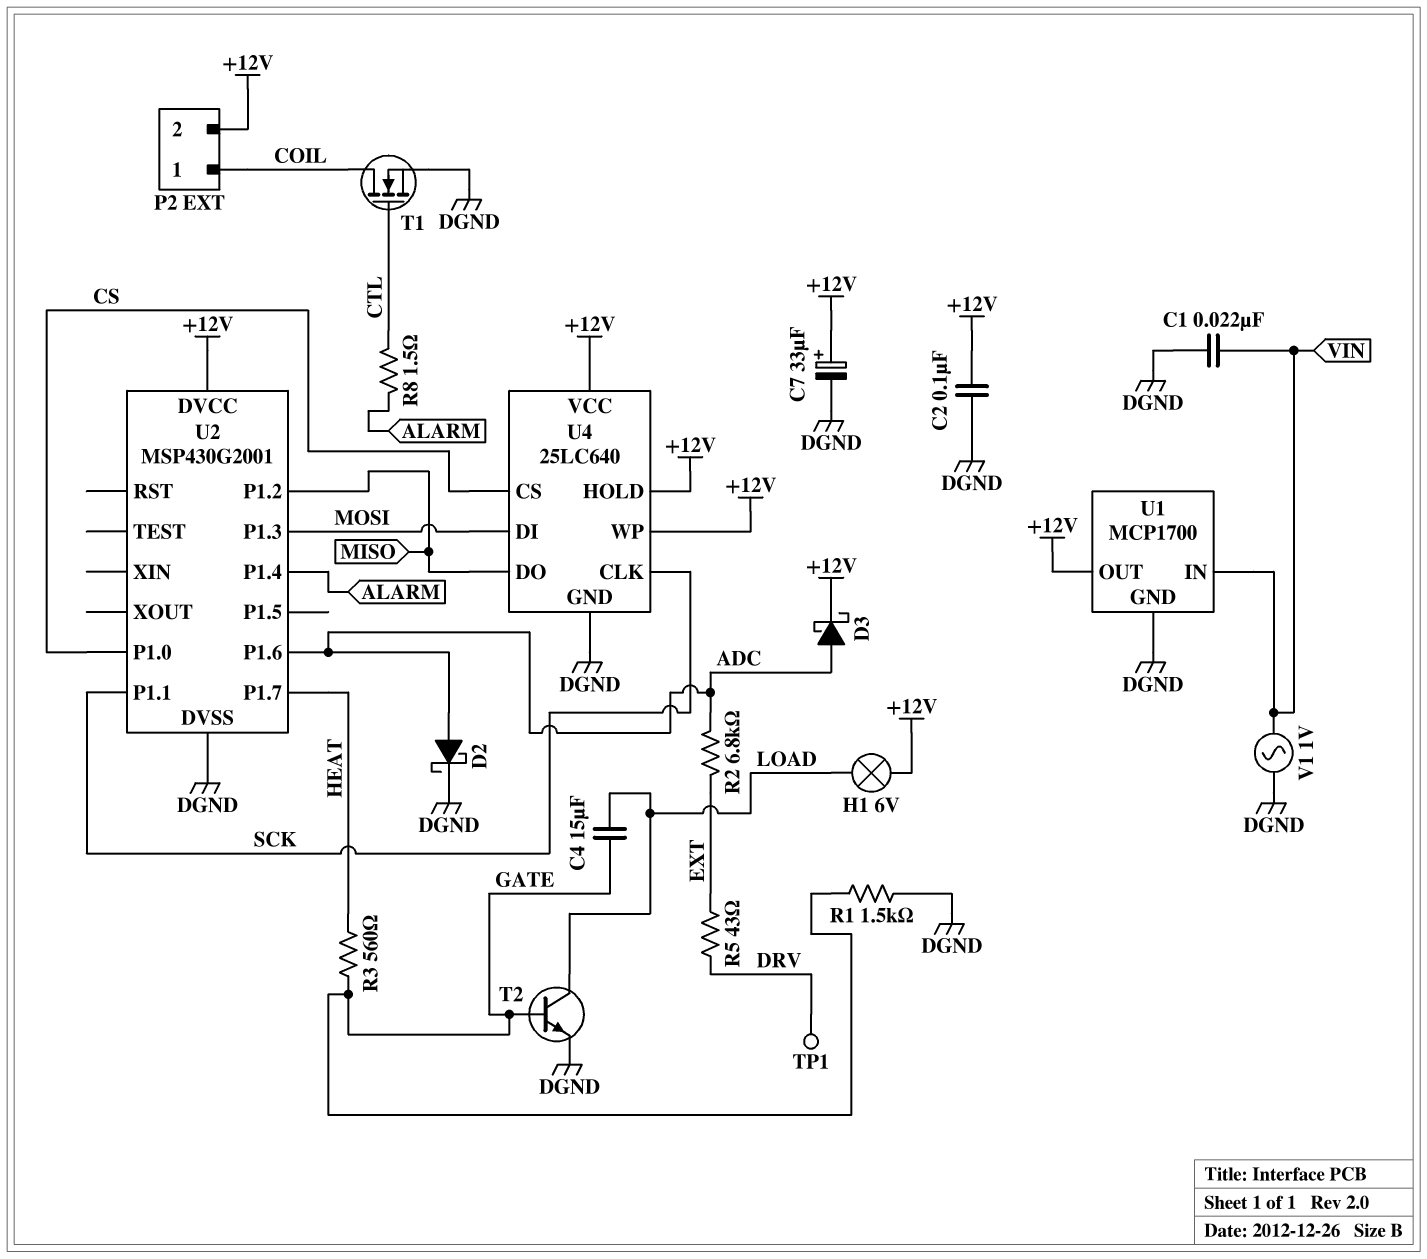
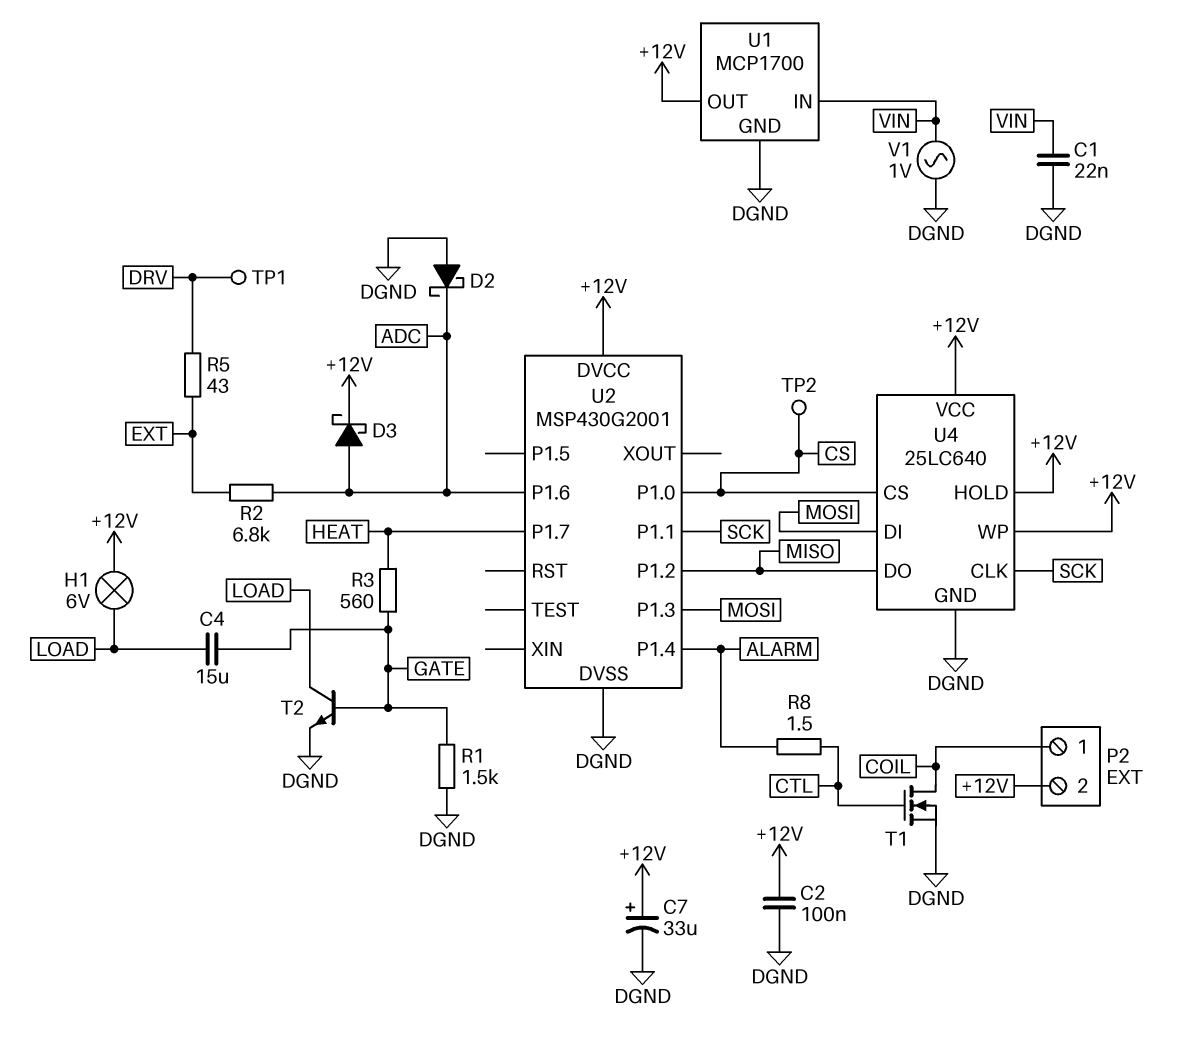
D2: schottky (A ADC, K DGND) -> schottky (A DGND, K ADC)
TP2: none -> test point (CS)

